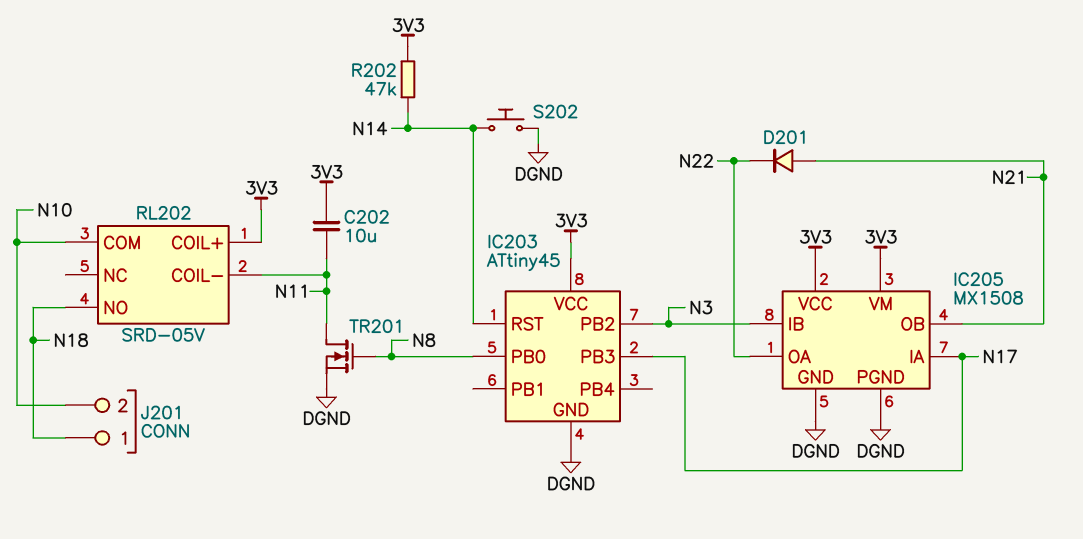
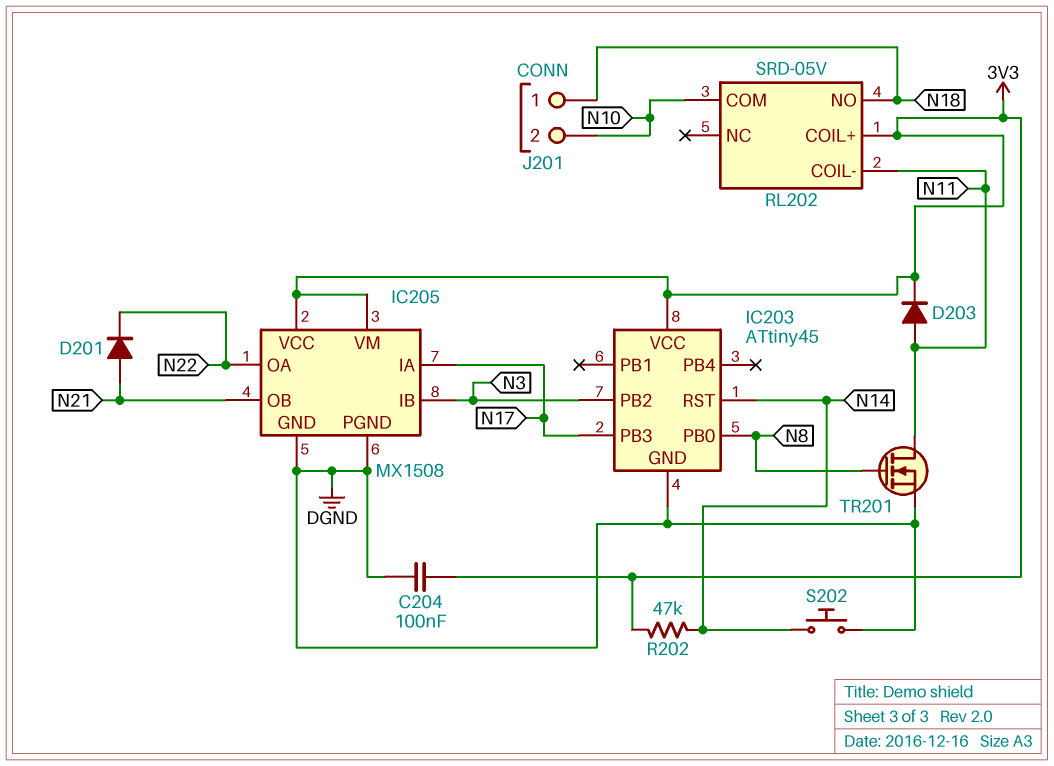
C202: 10uF (3V3, N11) -> none
C204: none -> 100nF (3V3, DGND)
D203: none -> diode (A N11, K 3V3)

